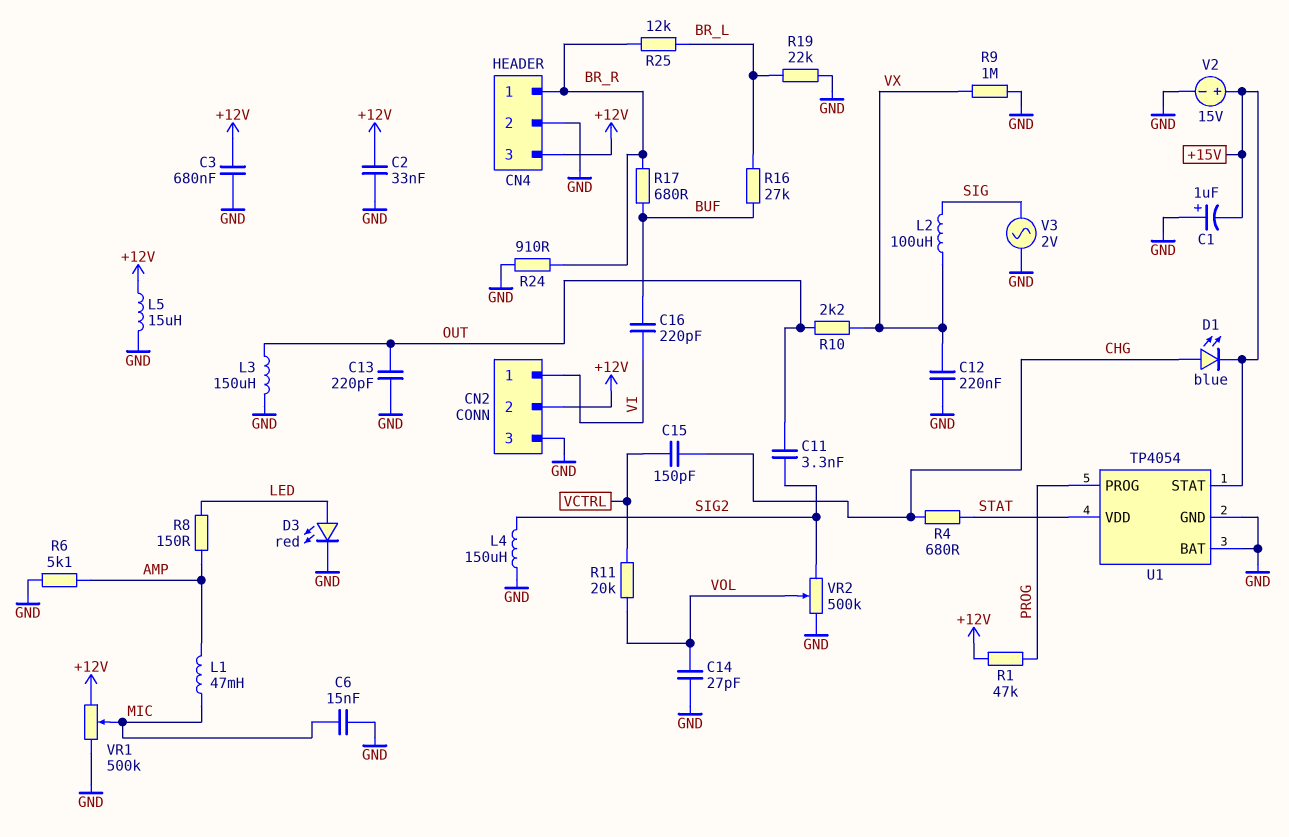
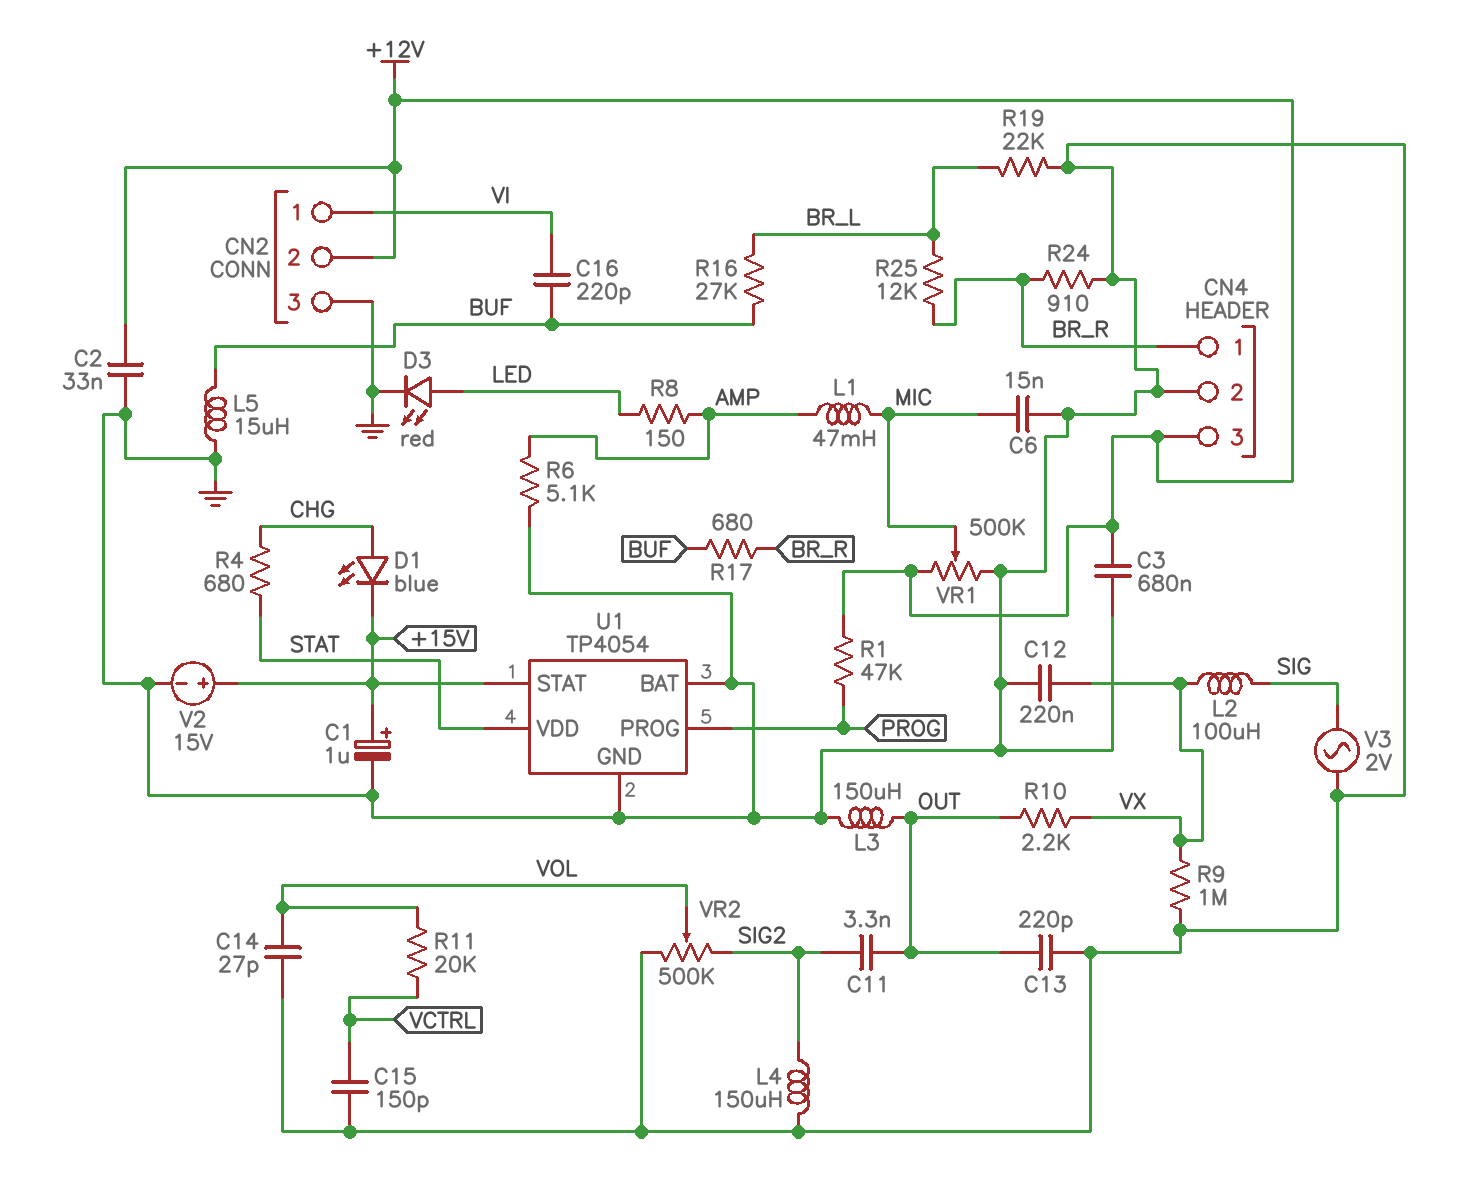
C1: 1uF (plus GND, minus +15V) -> 1uF (plus +15V, minus GND)
C15: 150pF (CHG, VCTRL) -> 150pF (GND, VCTRL)
L5: 15uH (+12V, GND) -> 15uH (BUF, GND)

